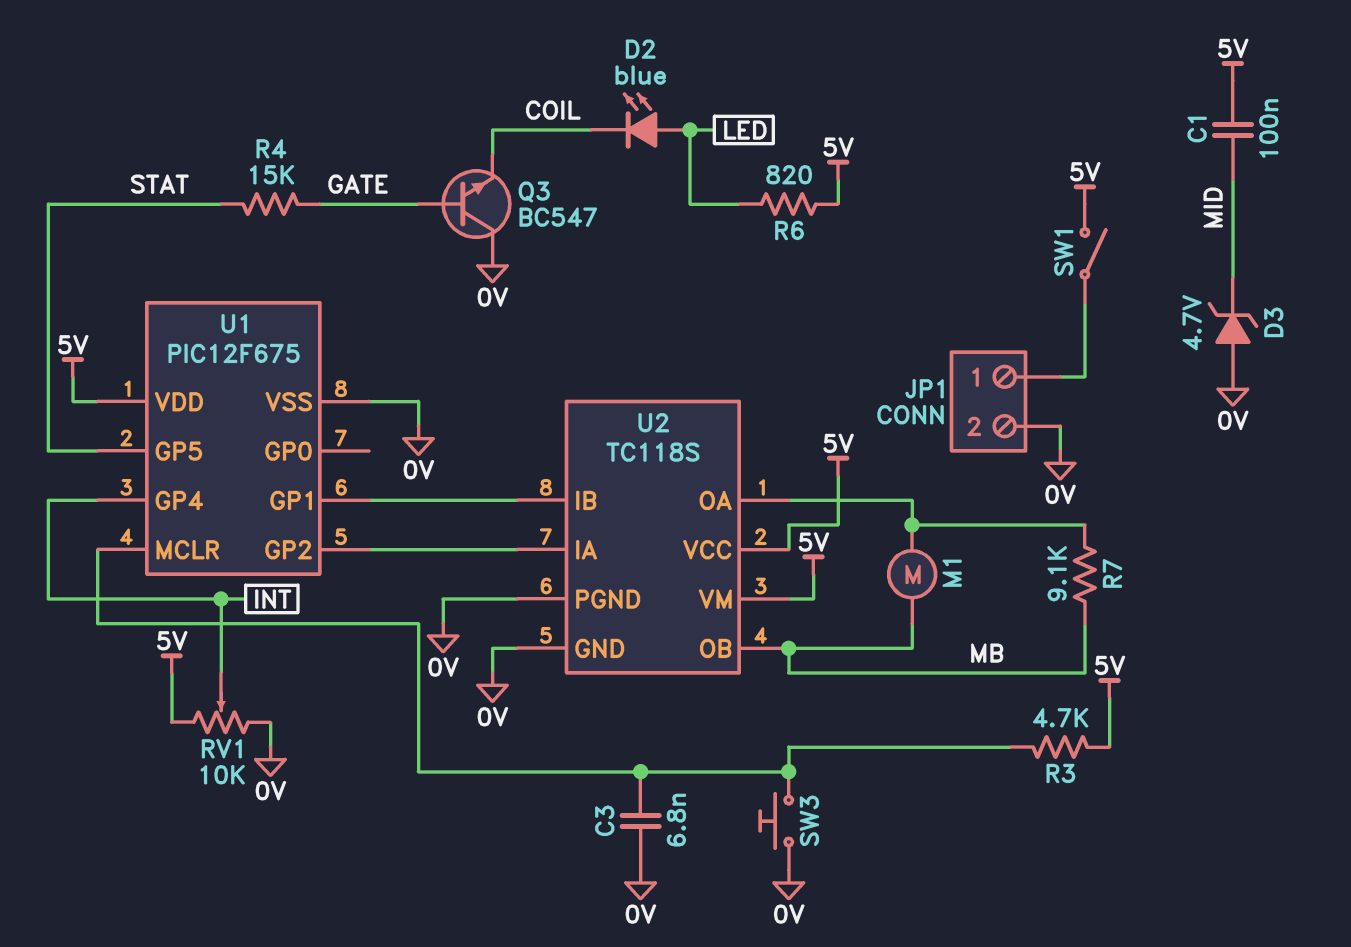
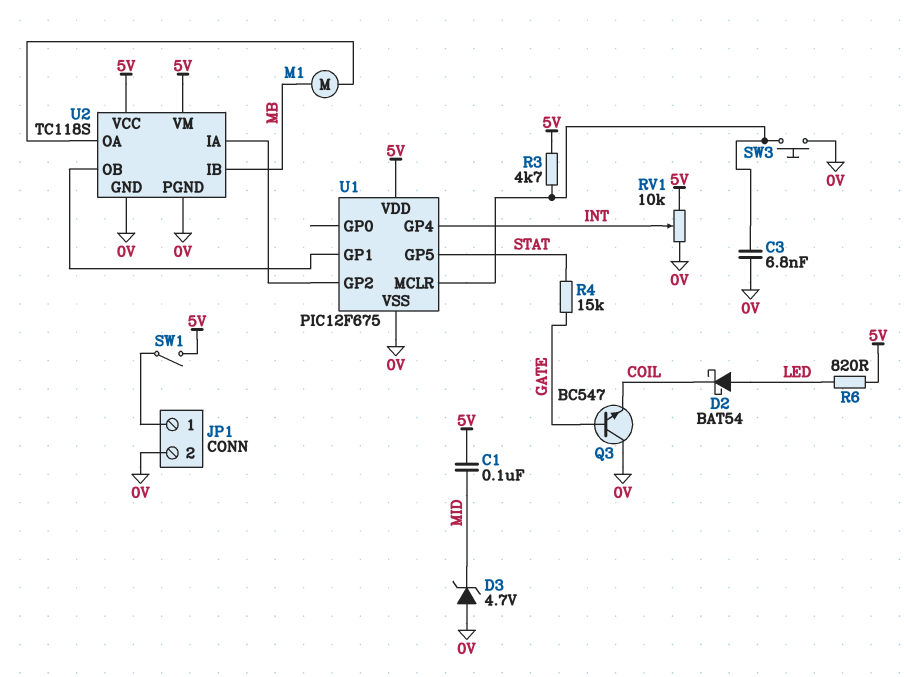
D2: LED blue (A LED, K COIL) -> schottky BAT54 (A LED, K COIL)
R7: 9.1k (MB, U2/OA) -> none
U2 pin IB: U1/GP1 -> MB
U2 pin OB: MB -> U1/GP1

